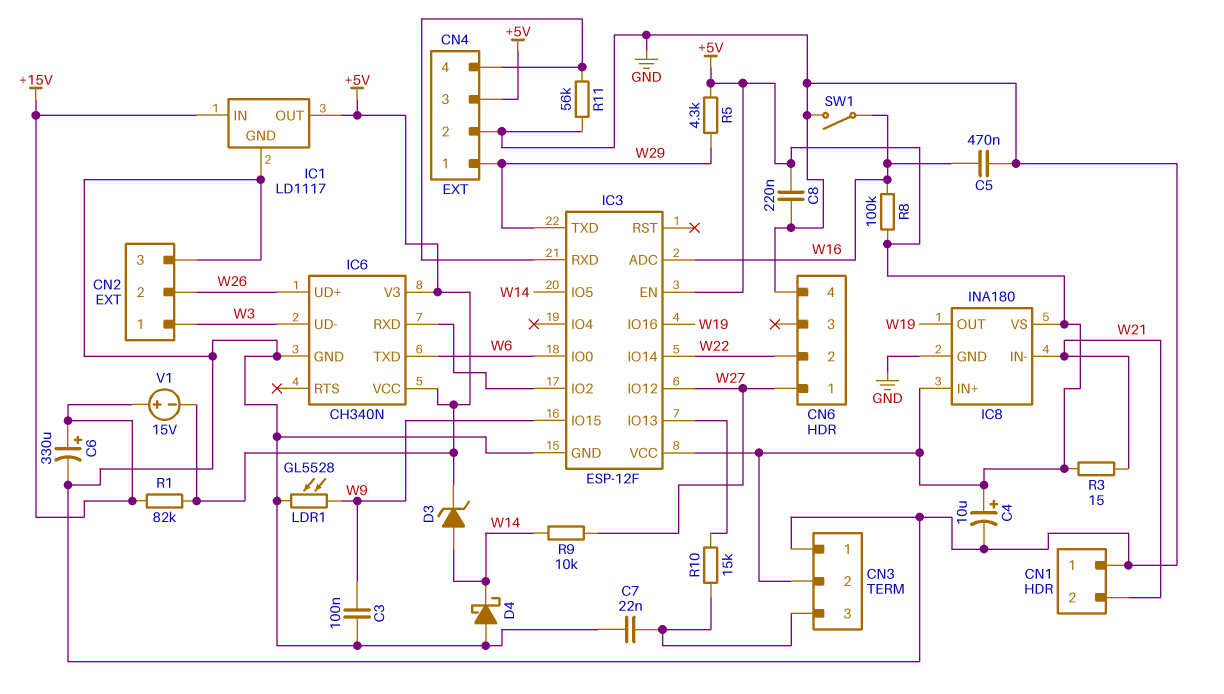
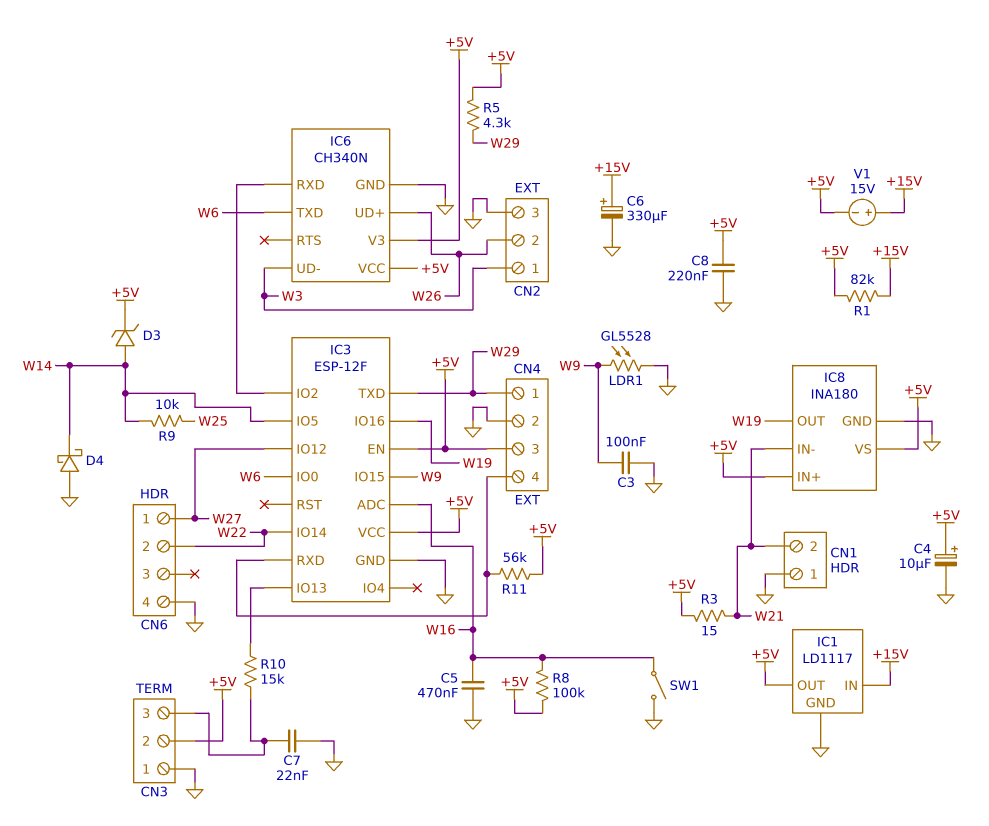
R9: 10k (W14, W27) -> 10k (W14, W25)
R11: 56k (CN4/4, GND) -> 56k (+5V, CN4/4)

